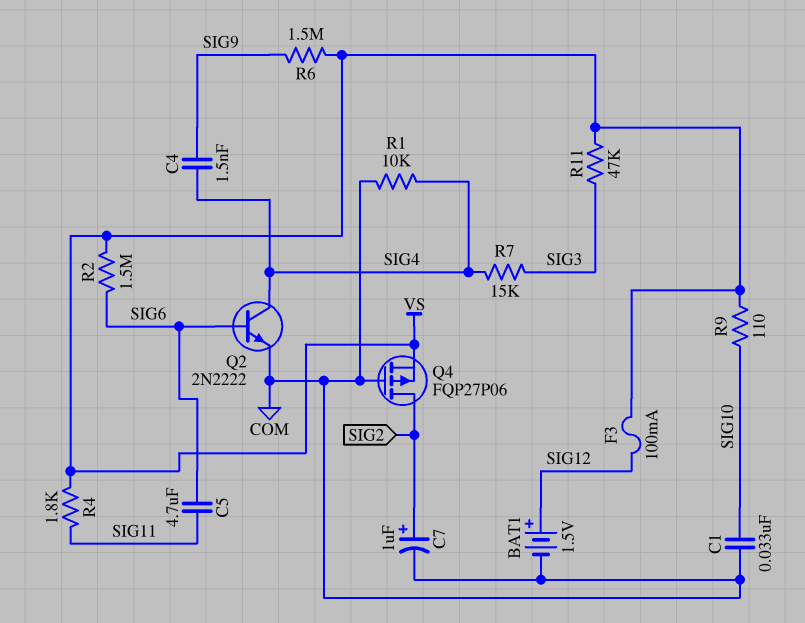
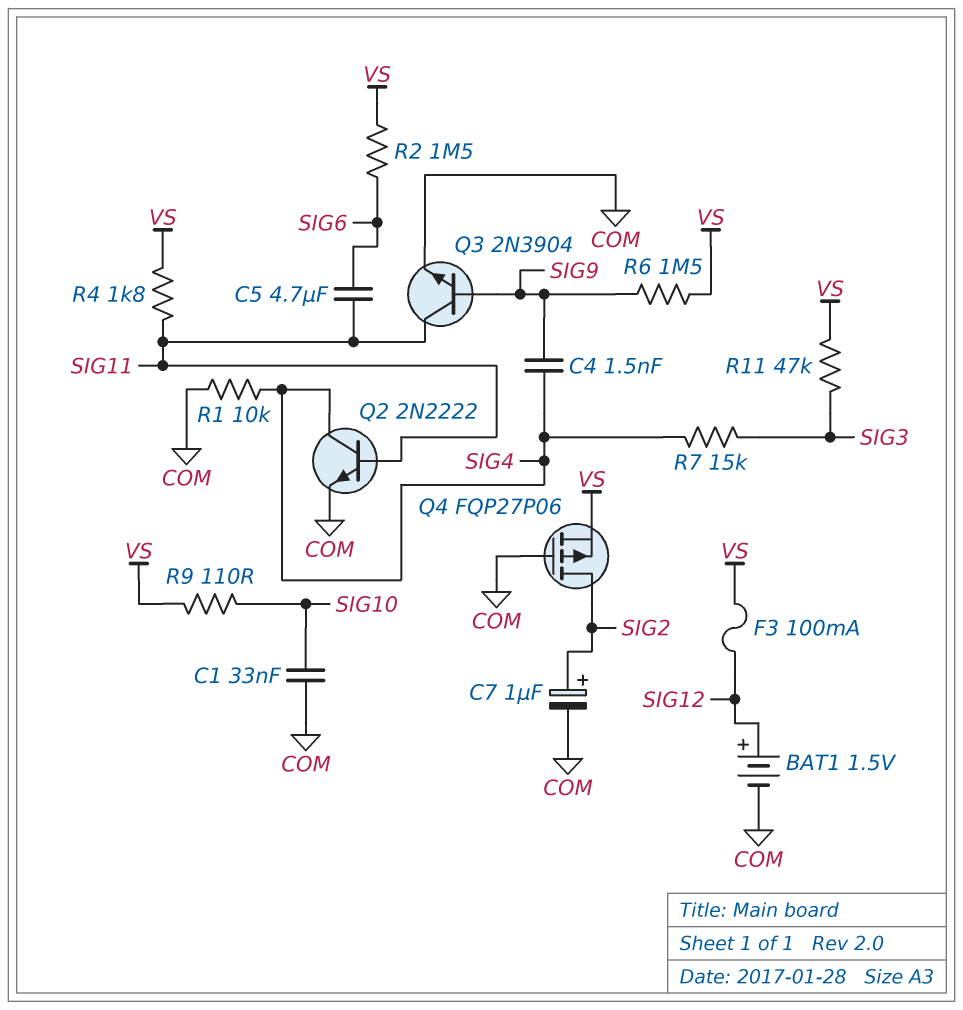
Q2: NPN 2N2222 (B SIG6, C SIG4, E COM) -> NPN 2N2222 (B SIG11, C SIG4, E COM)
Q3: none -> NPN 2N3904 (B SIG9, C SIG11, E COM)

